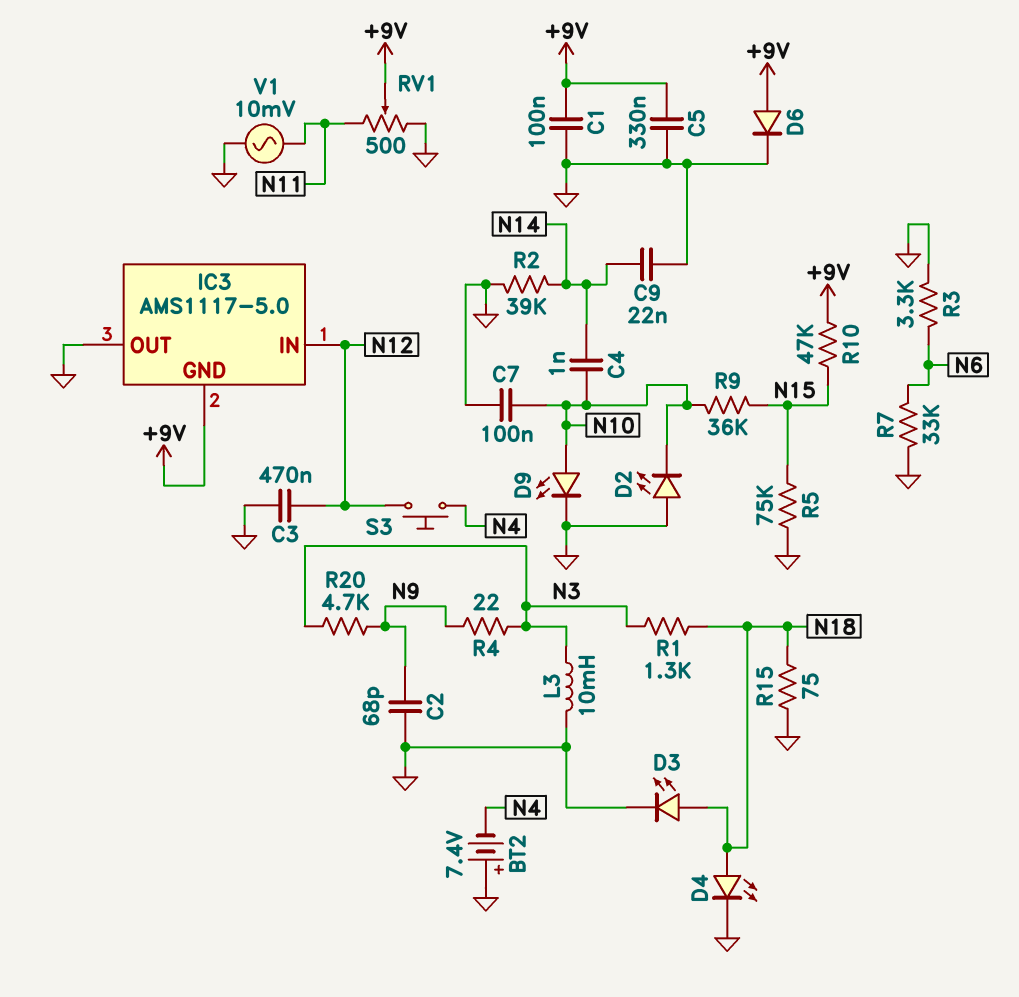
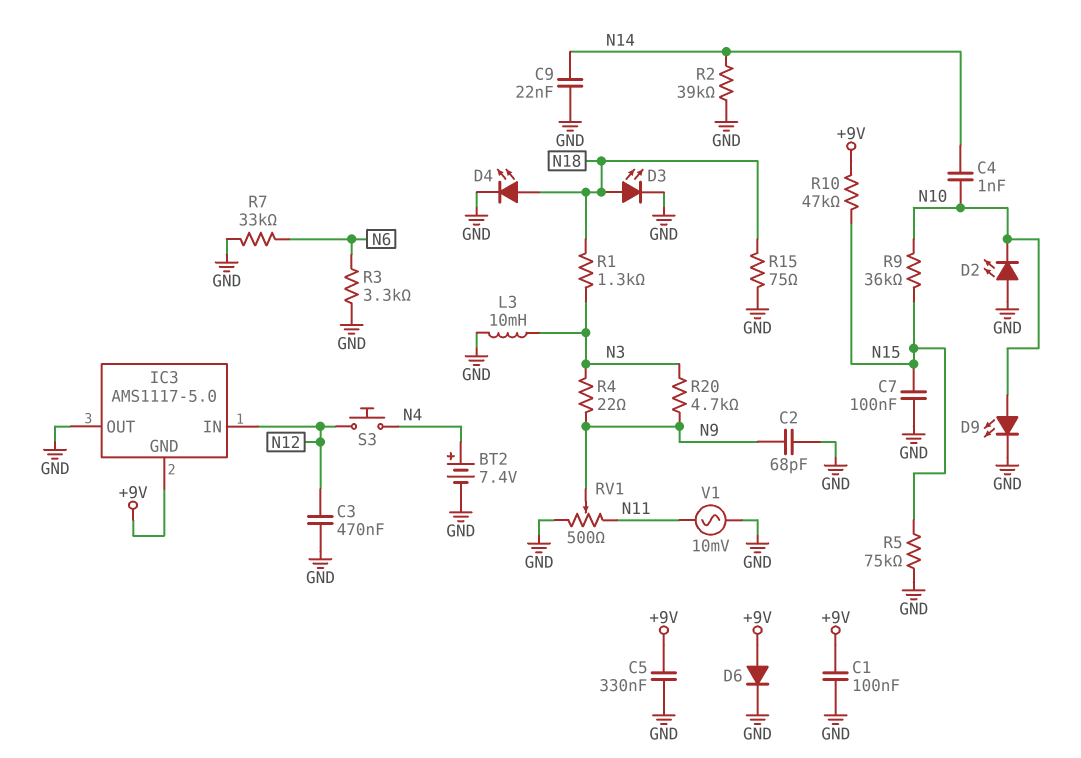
BT2: 7.4V (plus GND, minus N4) -> 7.4V (plus N4, minus GND)
C7: 100nF (GND, N10) -> 100nF (GND, N15)
RV1: 500 (GND, N11, wiper +9V) -> 500 (GND, N11, wiper N9)

